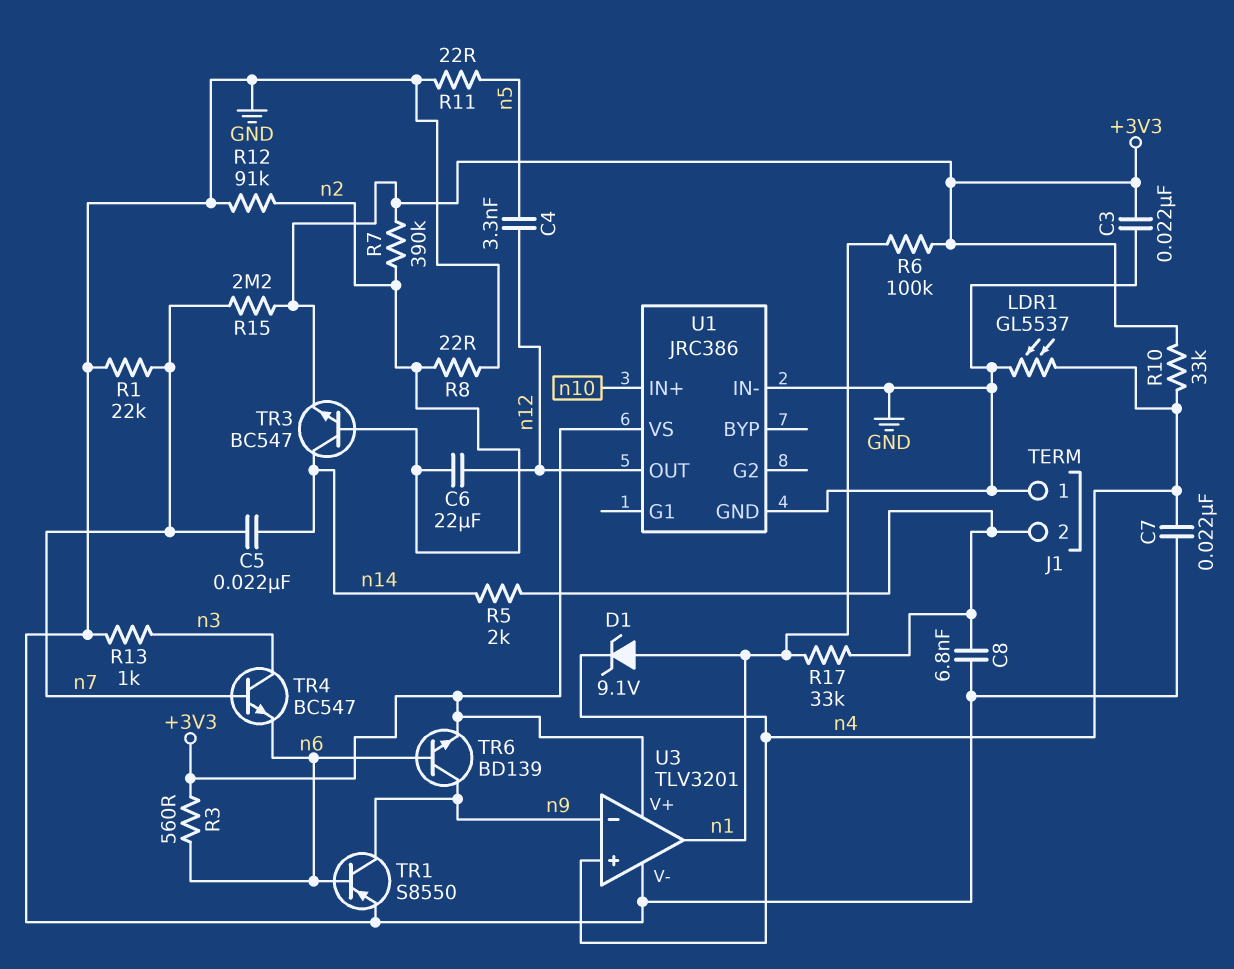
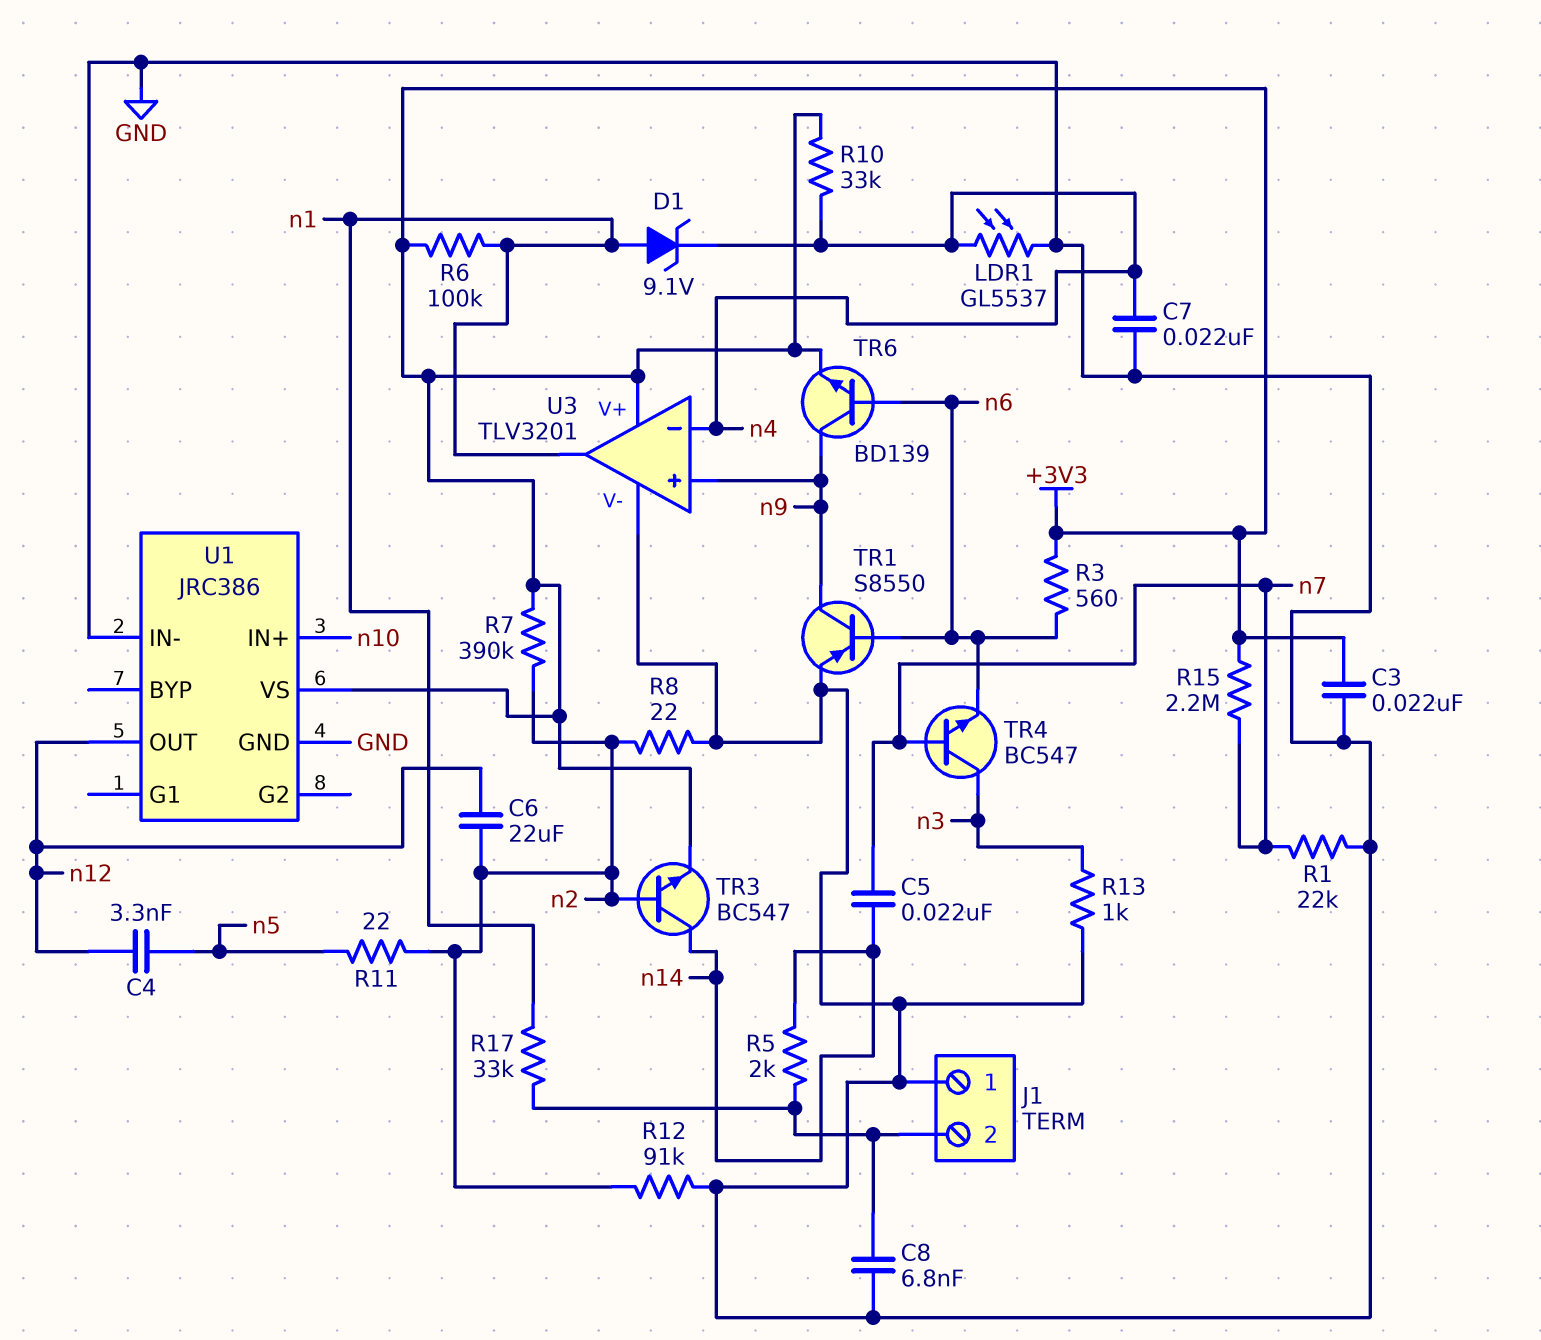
R11: 22 (GND, n5) -> 22 (n2, n5)
U3 pin in+: n4 -> n9
U3 pin in-: n9 -> n4

